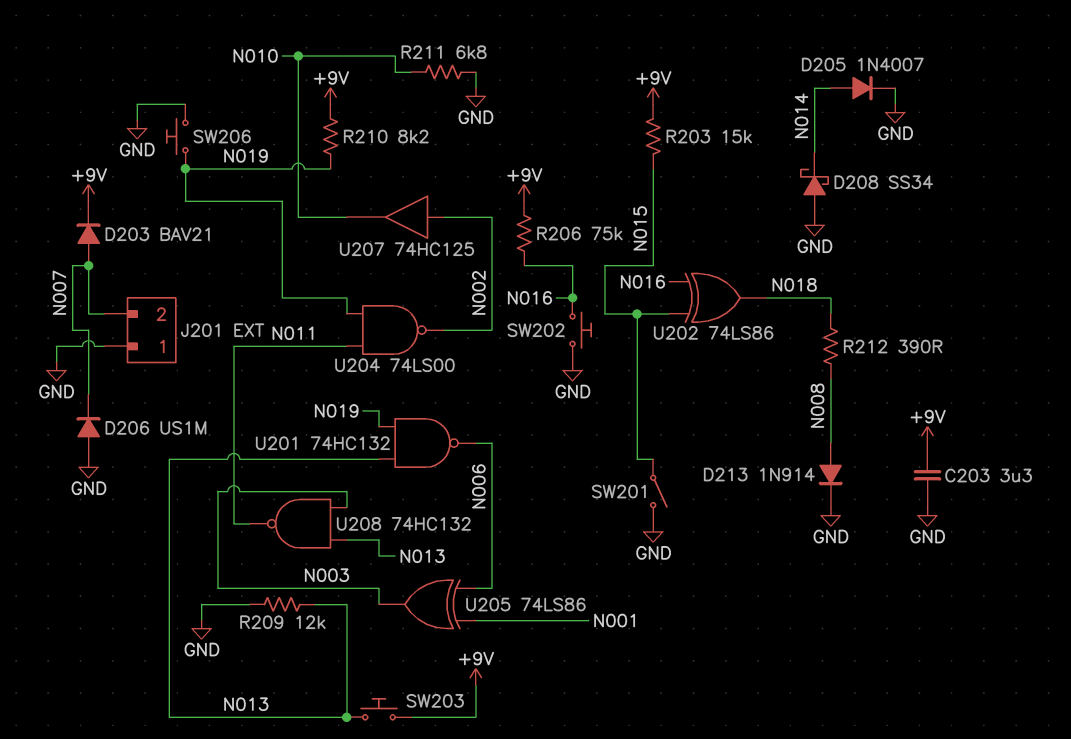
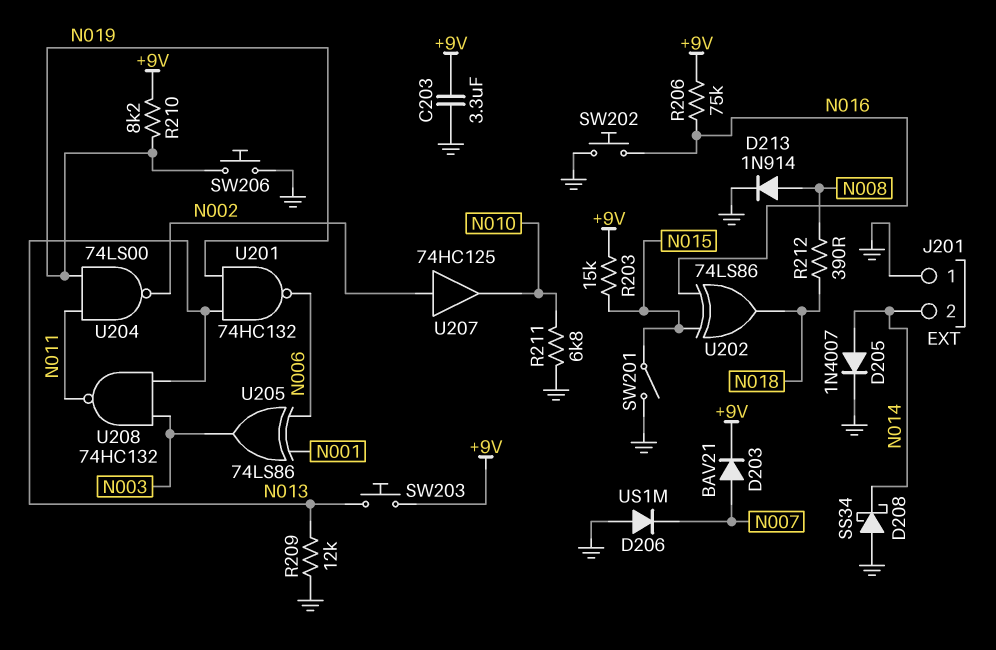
J201 pin 2: N007 -> N014

